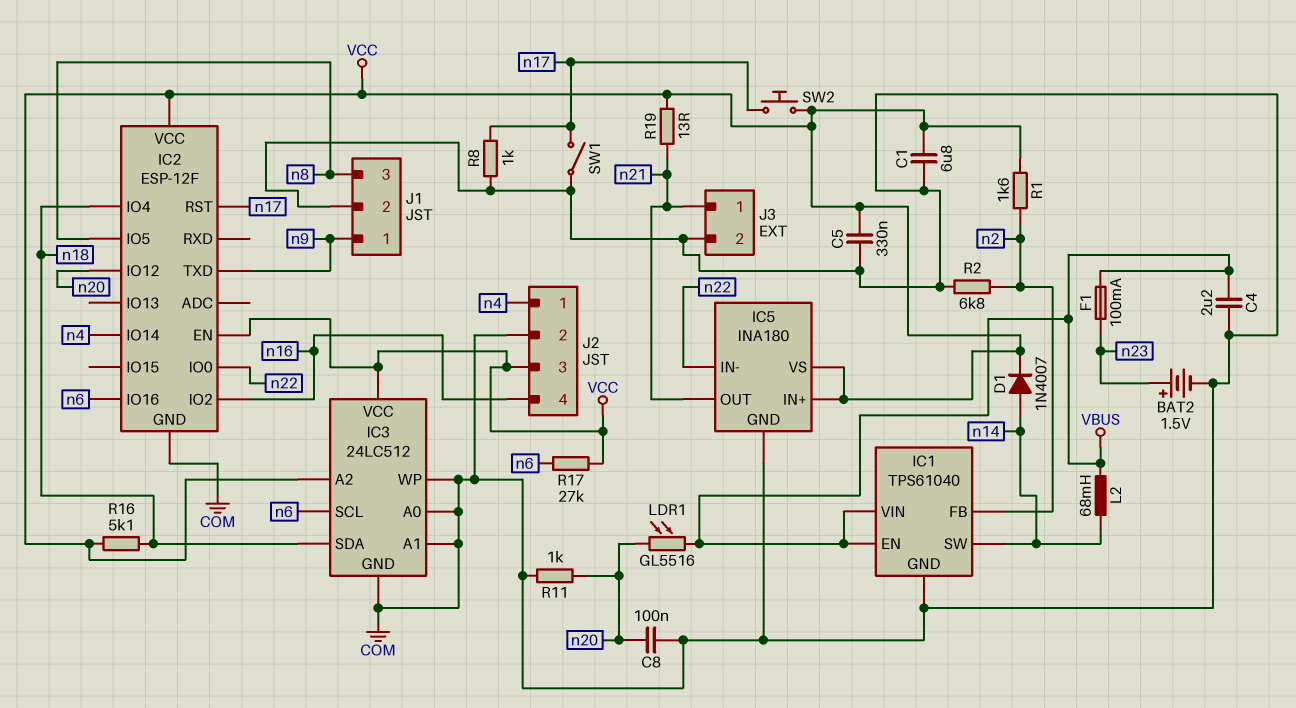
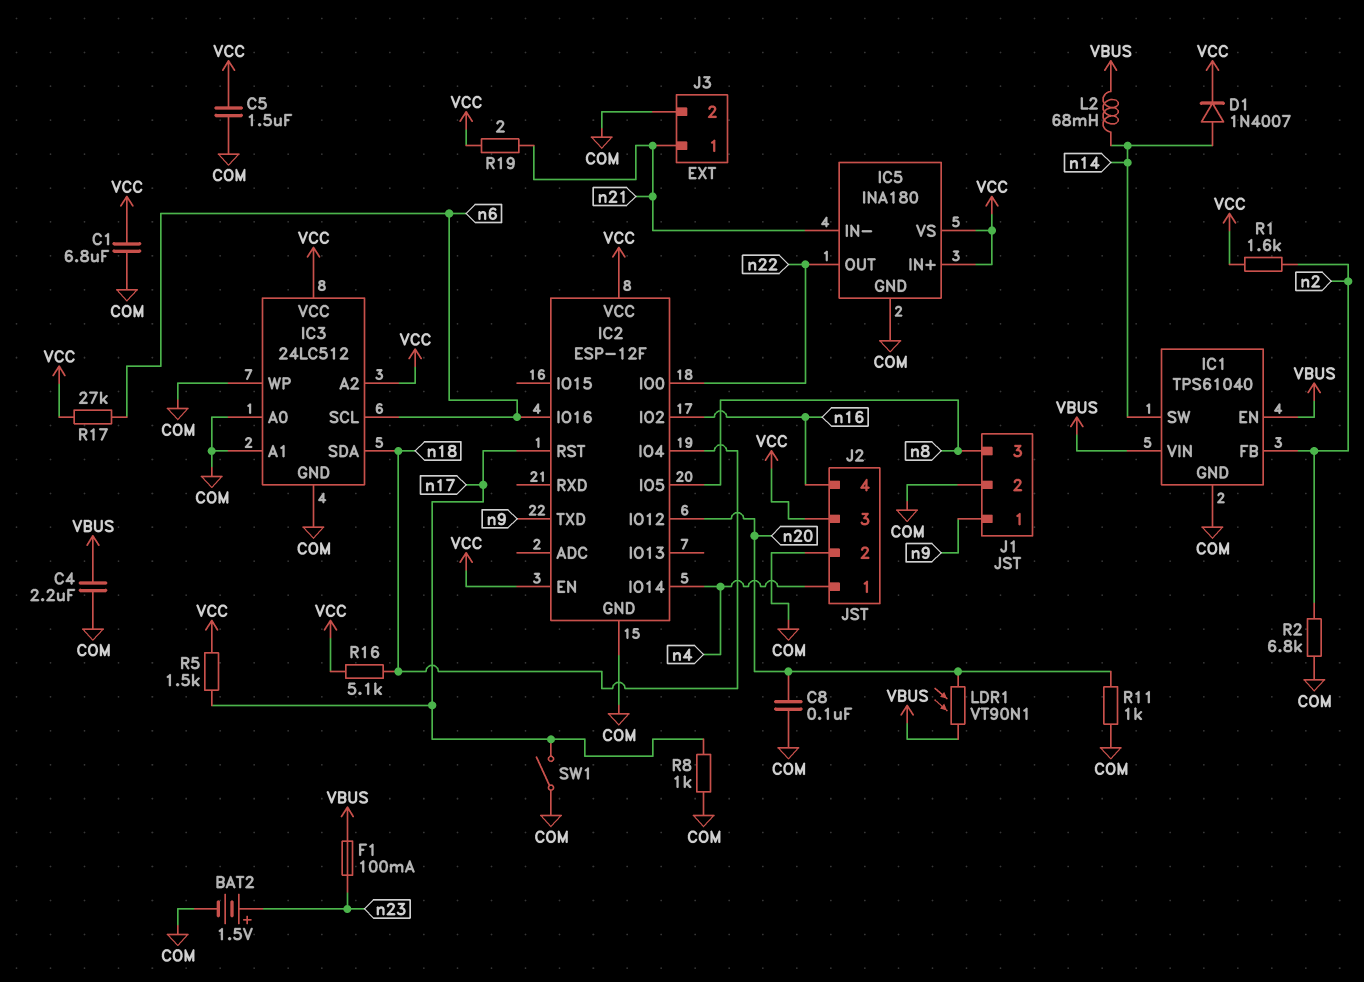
C5: 330nF (COM, VCC) -> 1.5uF (COM, VCC)
IC5 pin IN-: n22 -> n21
IC5 pin OUT: n21 -> n22
LDR1: GL5516 (VBUS, n20) -> VT90N1 (VBUS, n20)
R5: none -> 1.5k (VCC, n17)
R19: 13 (VCC, n21) -> 2 (VCC, n21)
SW2: button (VCC, n17) -> none

